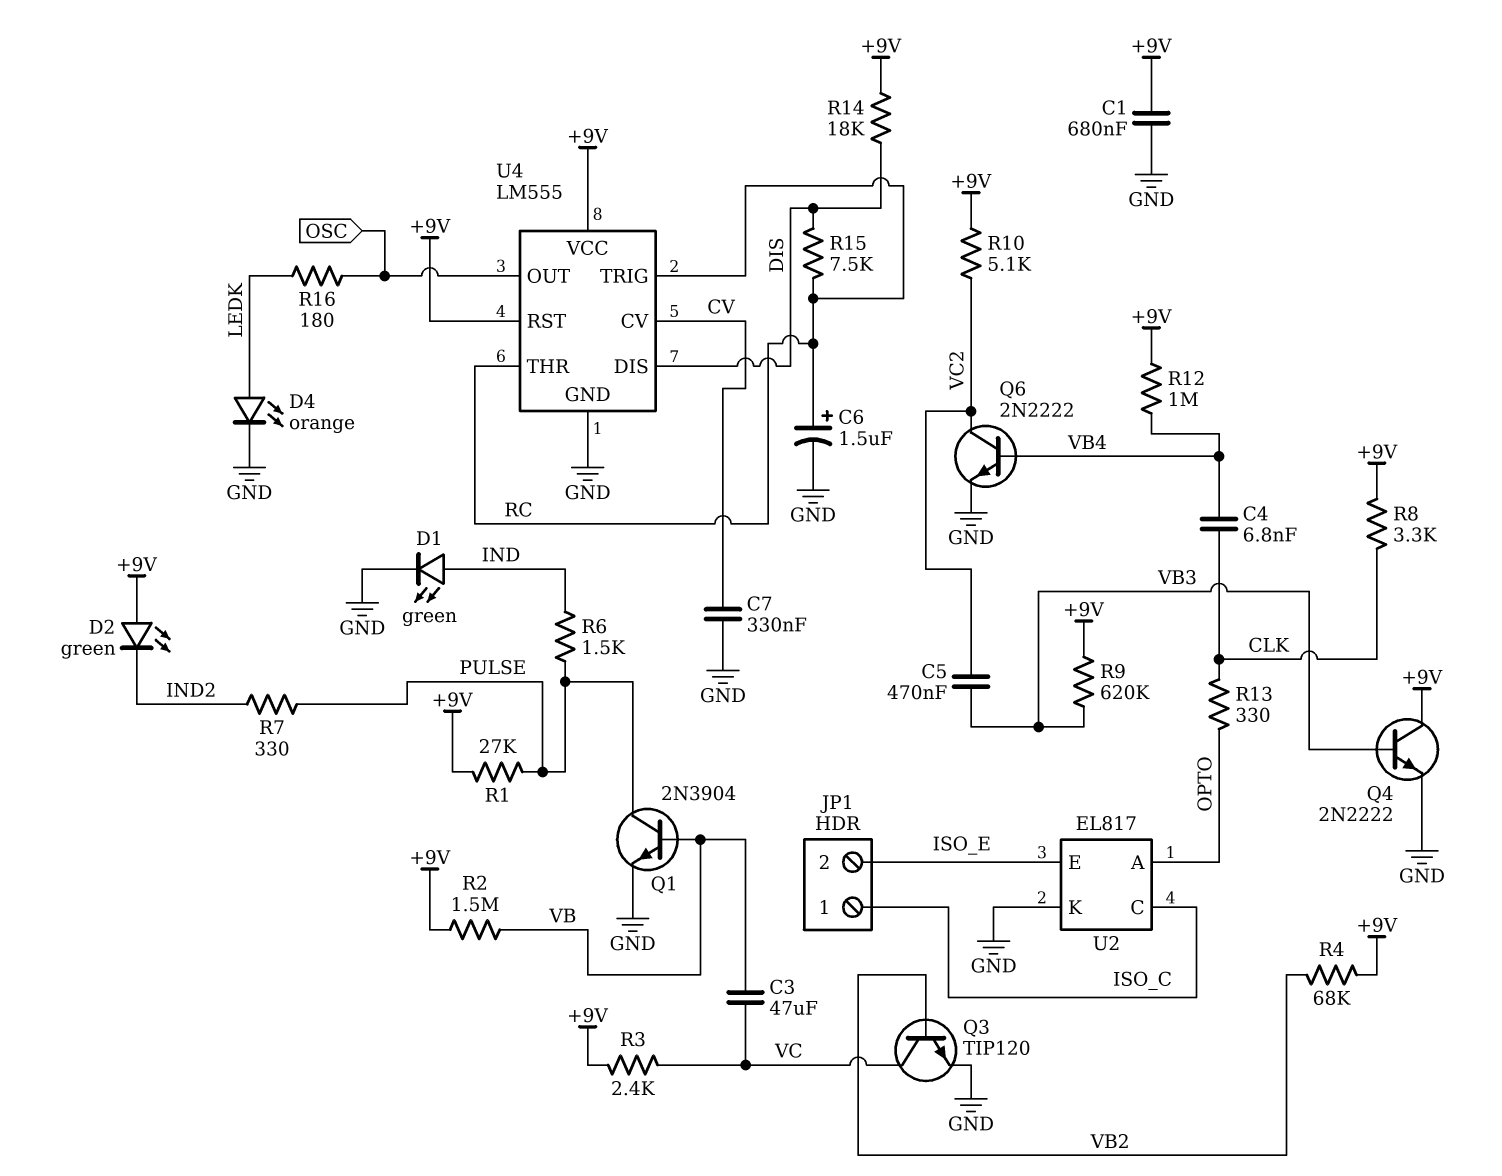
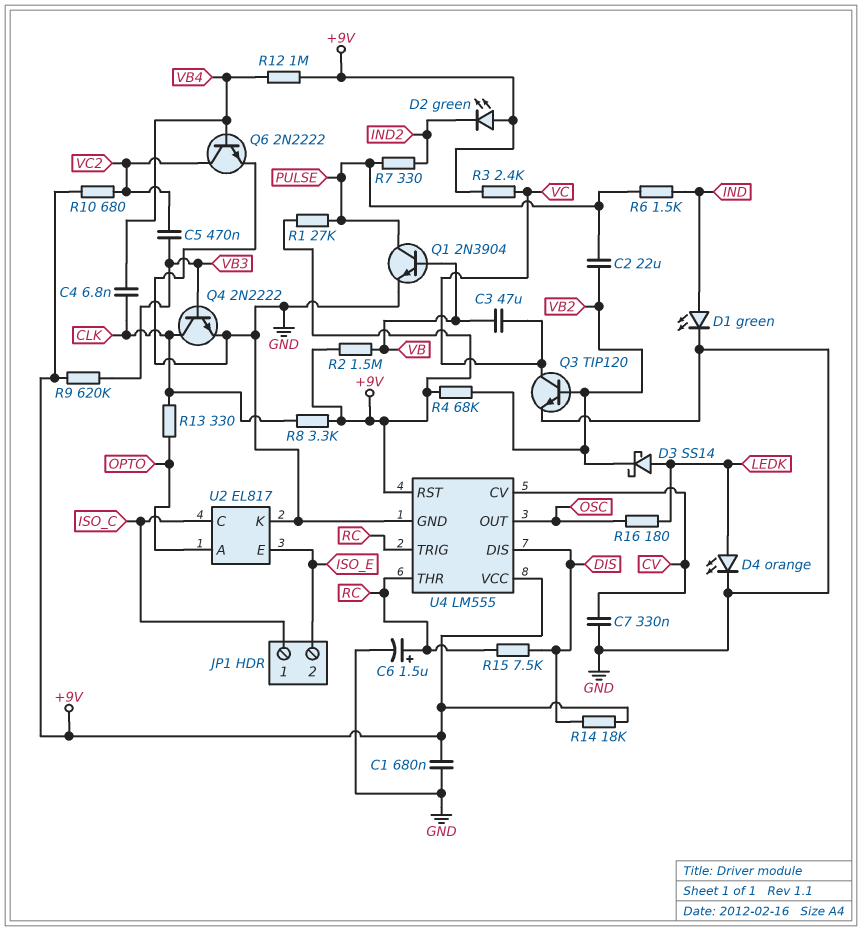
C2: none -> 22uF (PULSE, VB2)
D3: none -> schottky SS14 (A LEDK, K VB2)
Q4: NPN 2N2222 (B VB3, C +9V, E GND) -> NPN 2N2222 (B VB3, C CLK, E GND)
R10: 5.1k (+9V, VC2) -> 680 (+9V, VC2)

